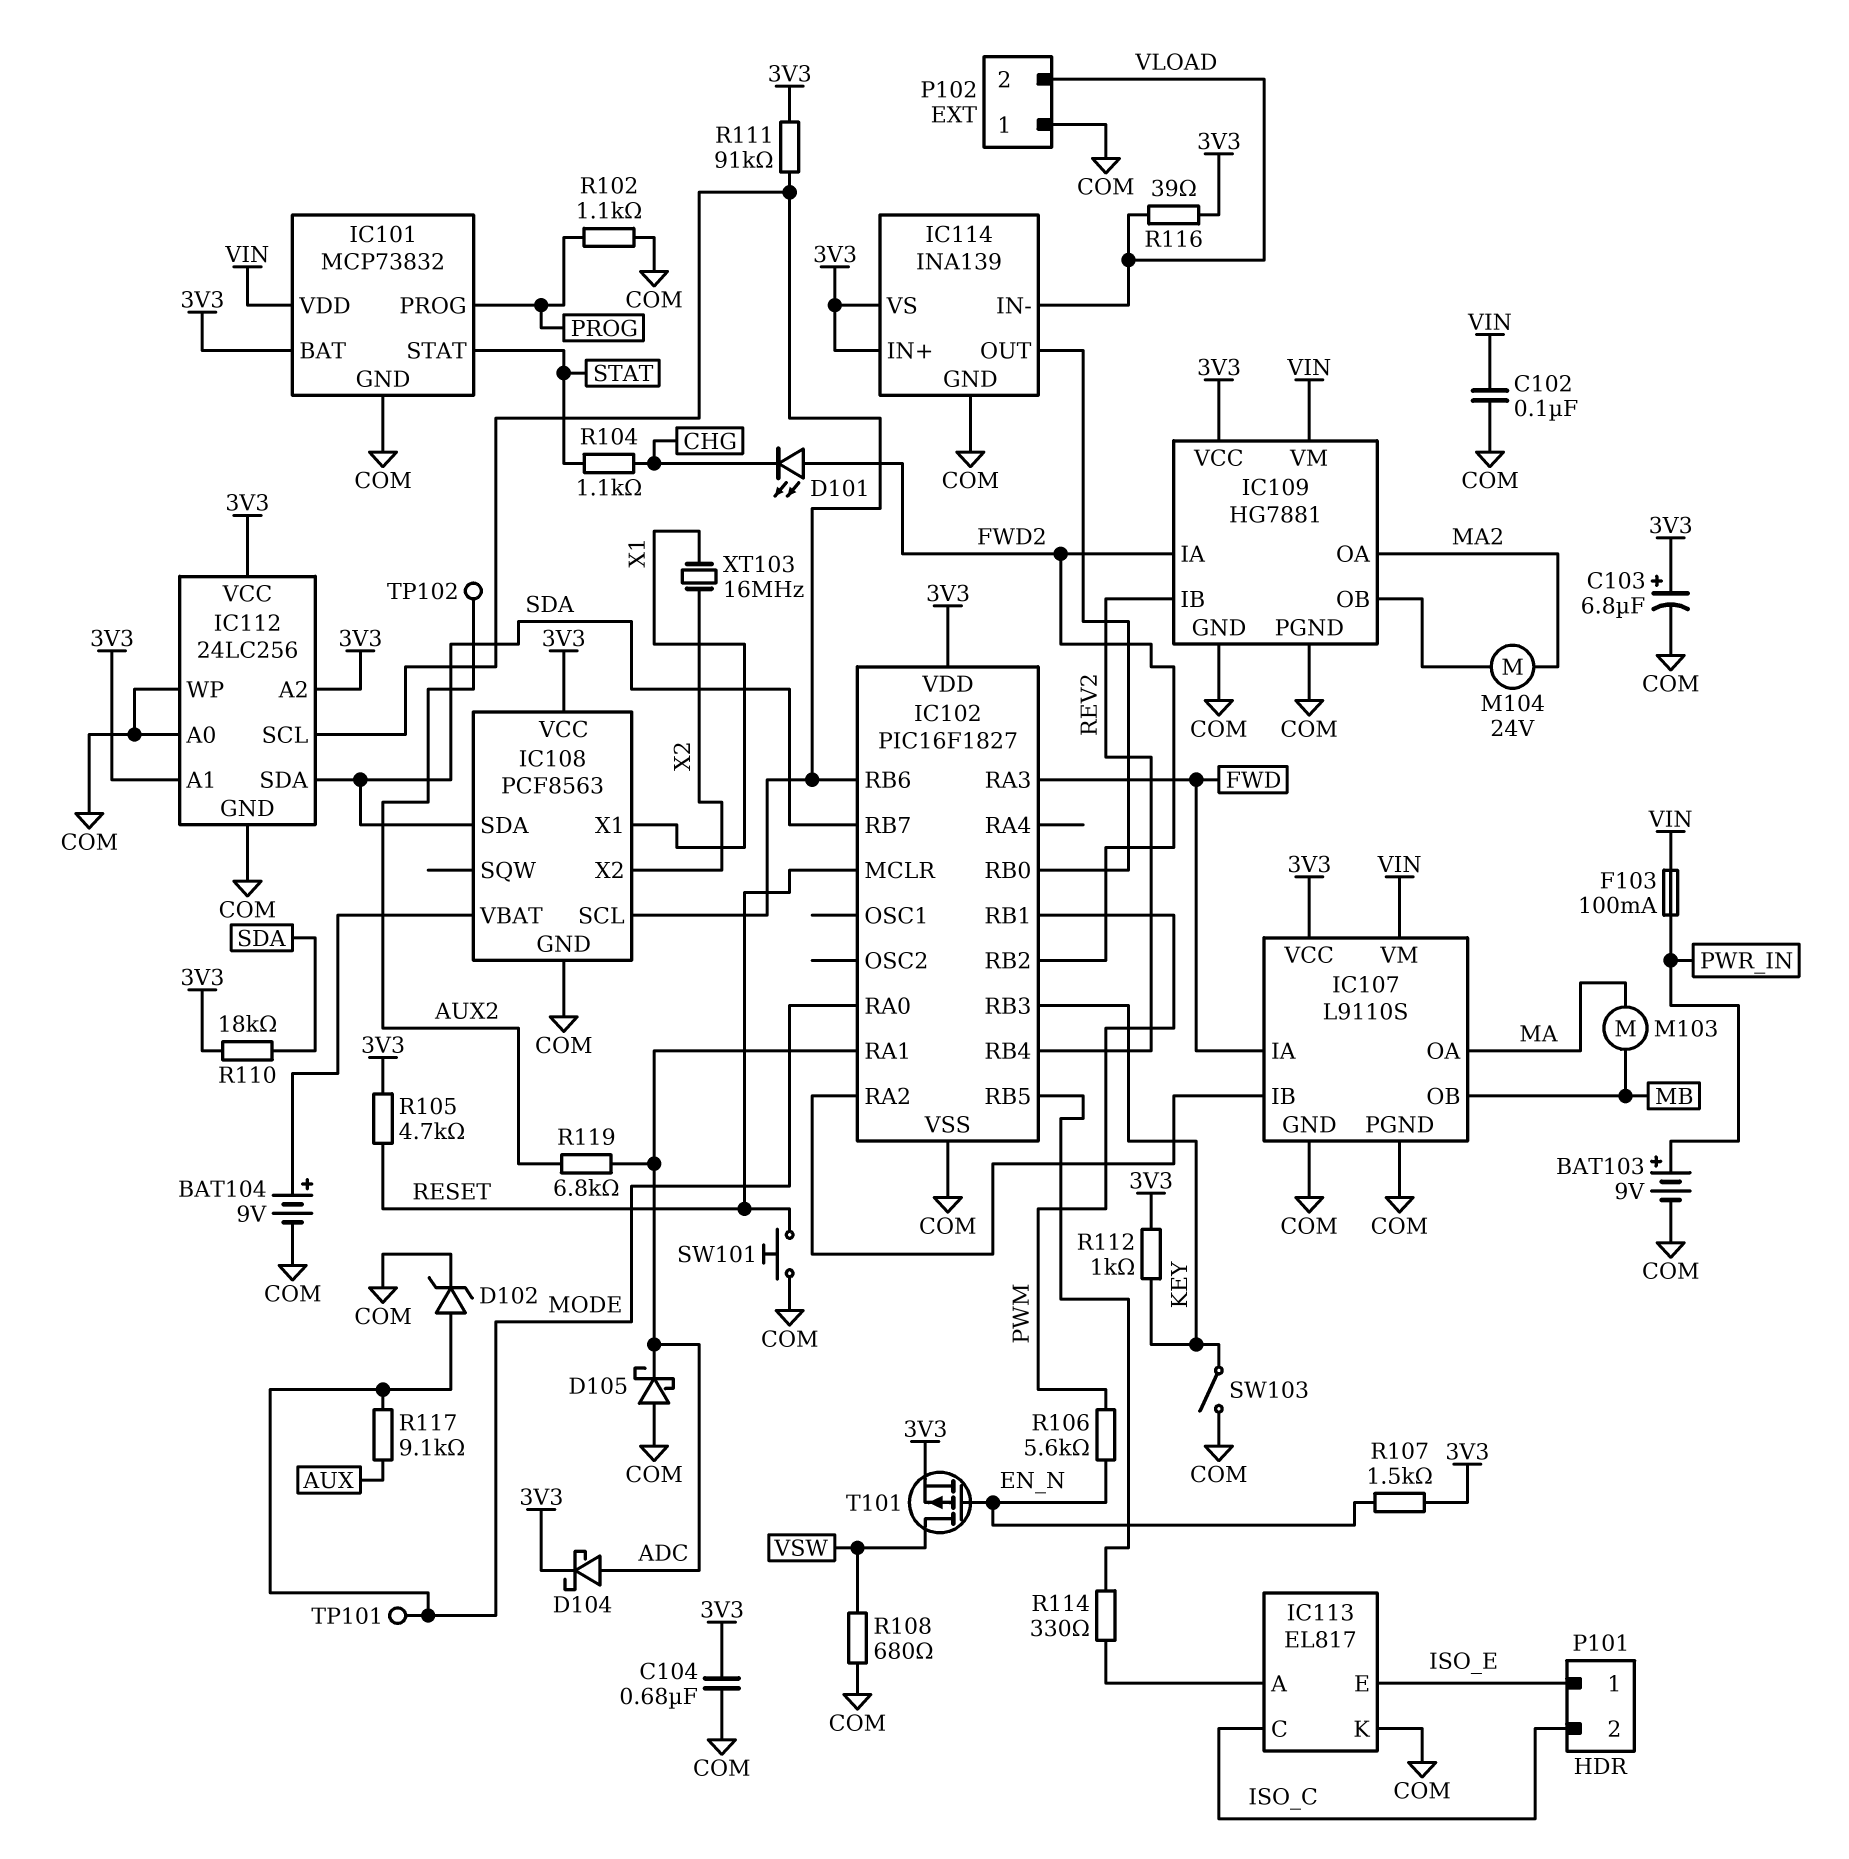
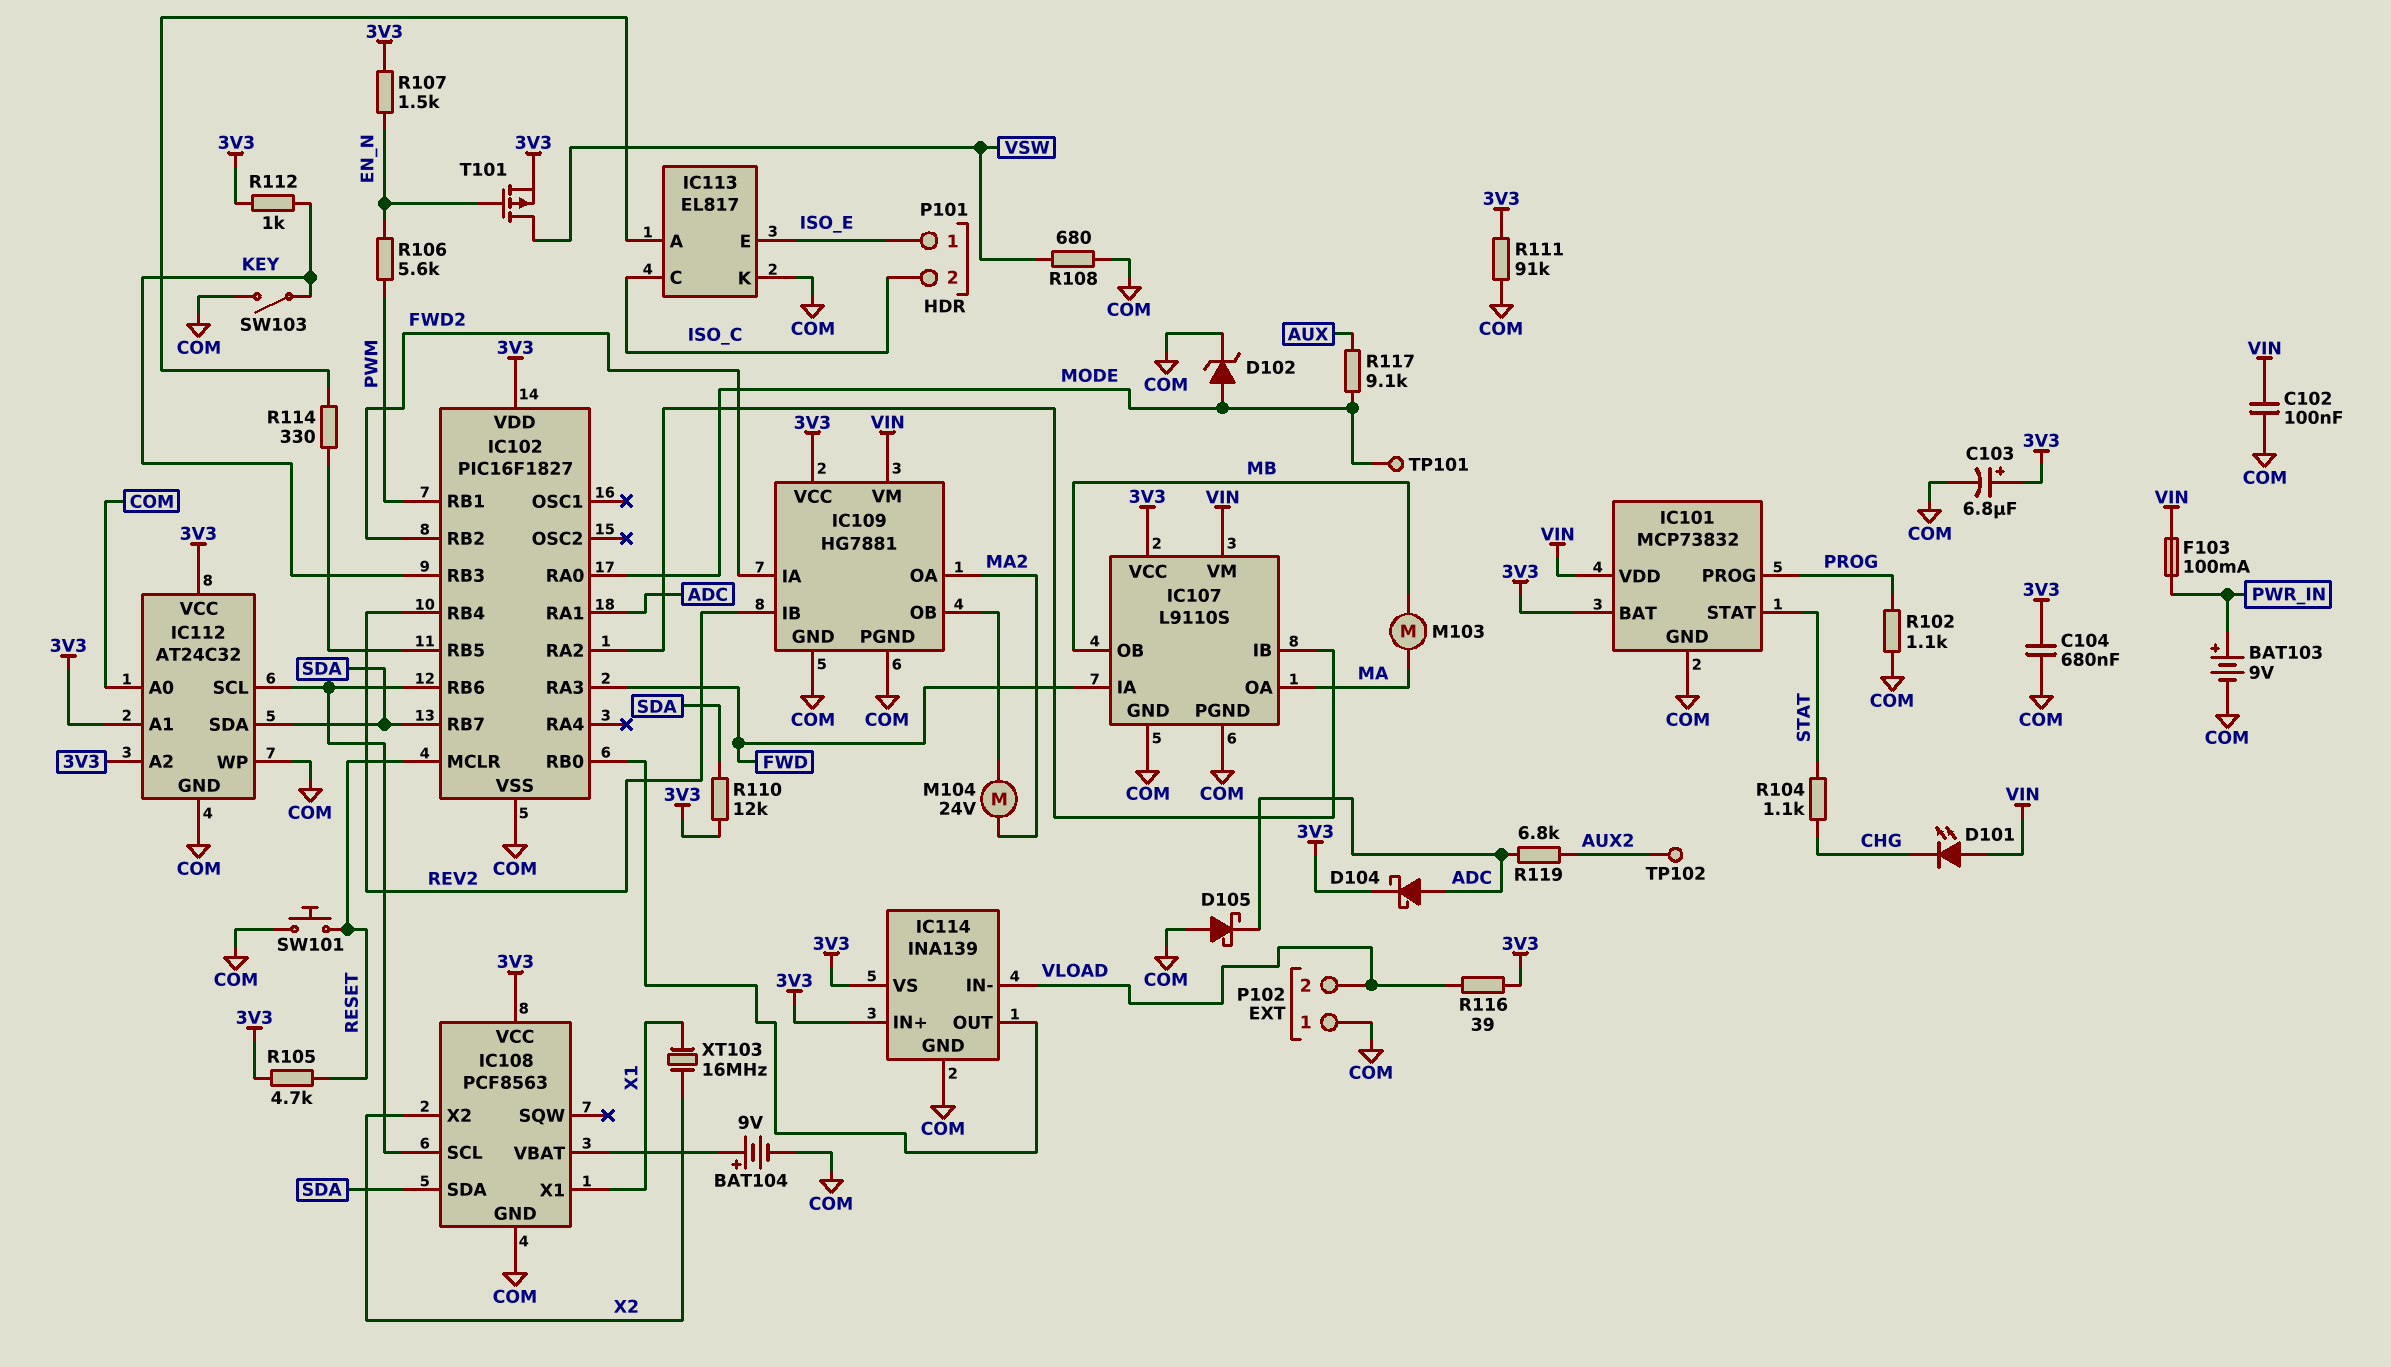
D101: LED (A FWD2, K CHG) -> LED (A VIN, K CHG)
IC112: 24LC256 -> AT24C32
R110: 18k (3V3, SDA) -> 12k (3V3, SDA)
R111: 91k (3V3, IC102/RB6) -> 91k (3V3, COM)

